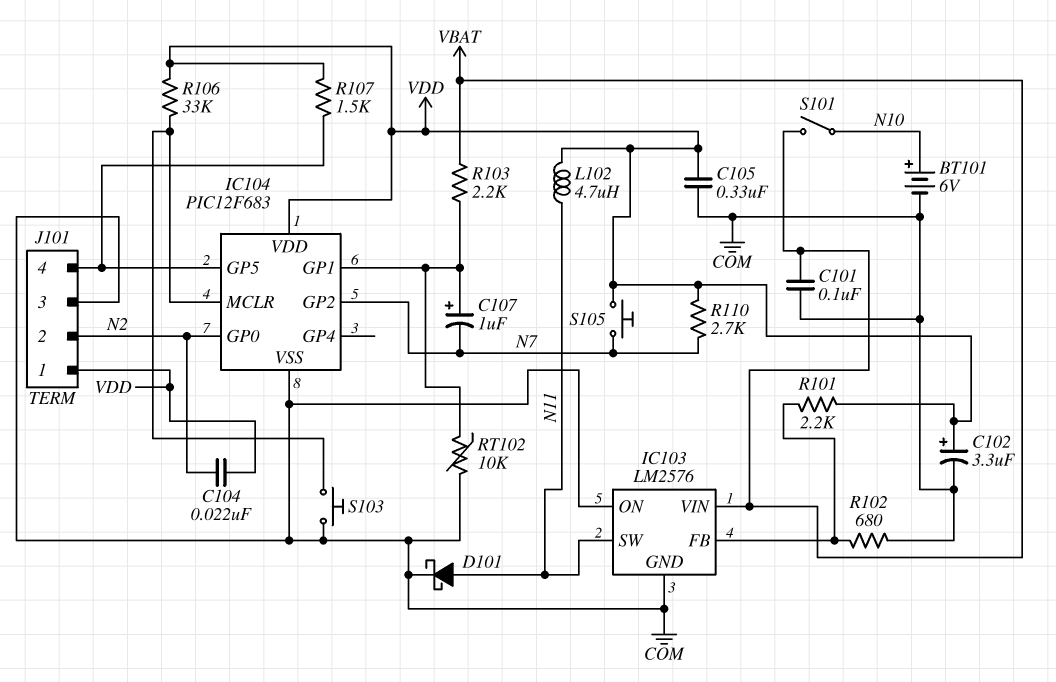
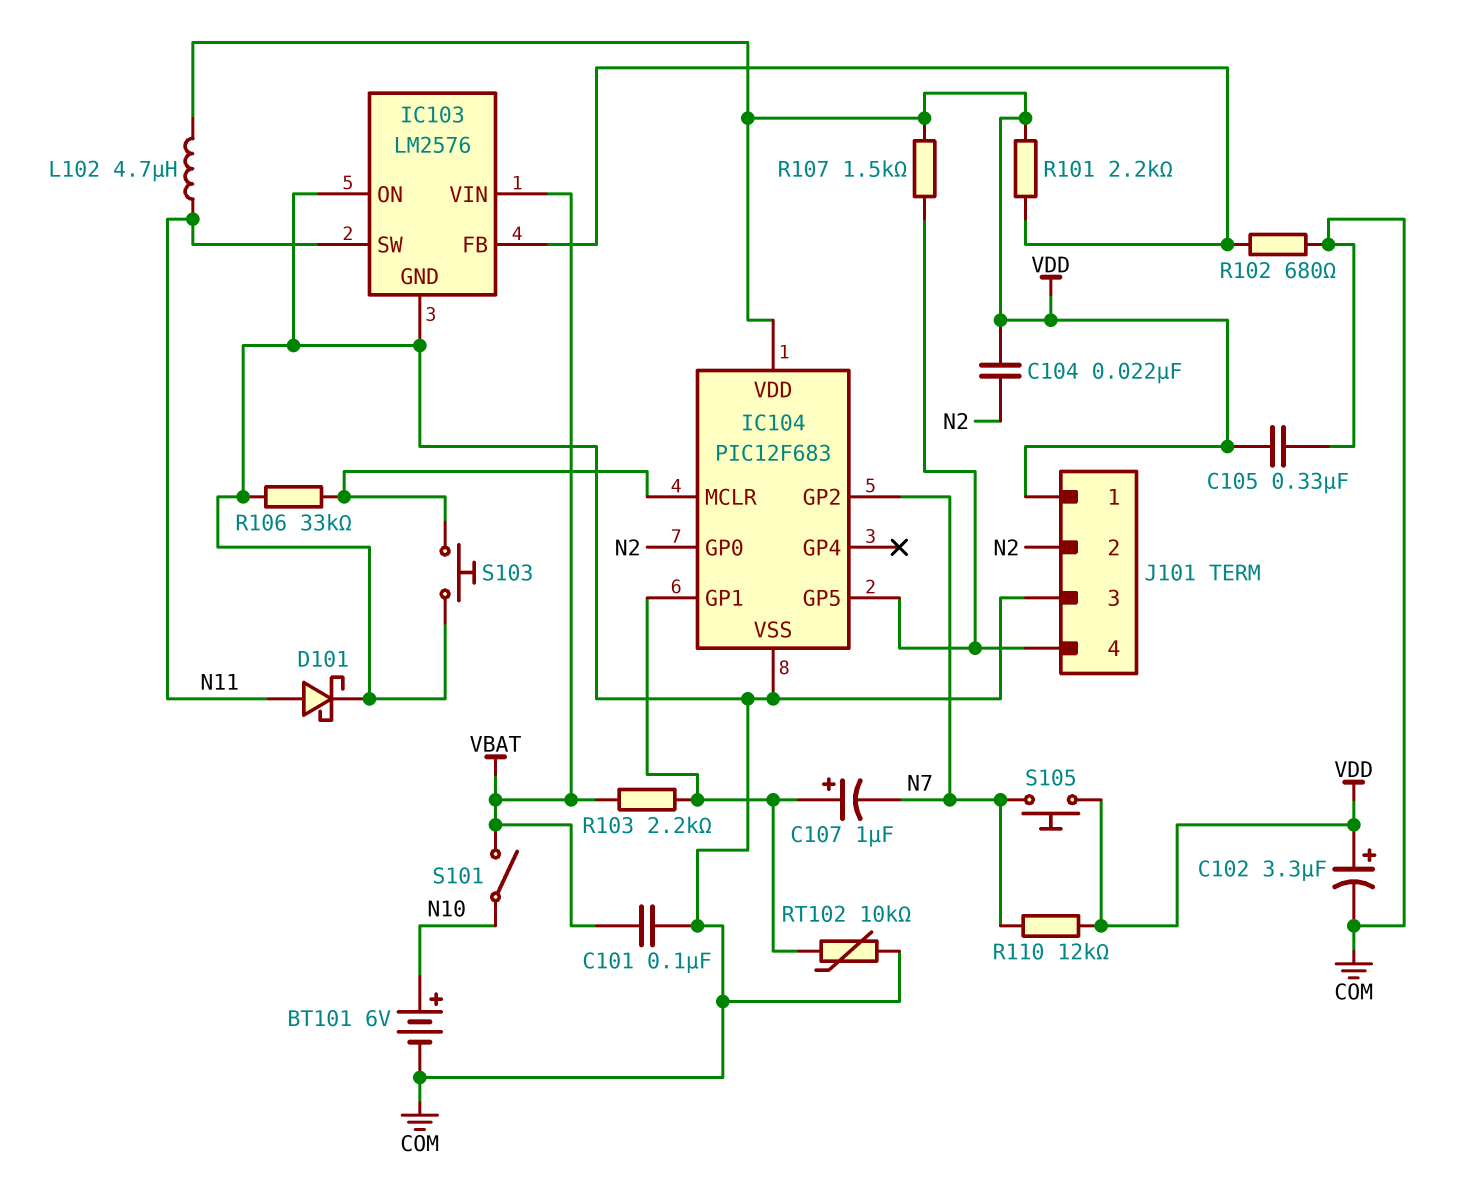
R106: 33k (IC104/MCLR, VDD) -> 33k (COM, IC104/MCLR)
R110: 2.7k (N7, VDD) -> 12k (N7, VDD)

